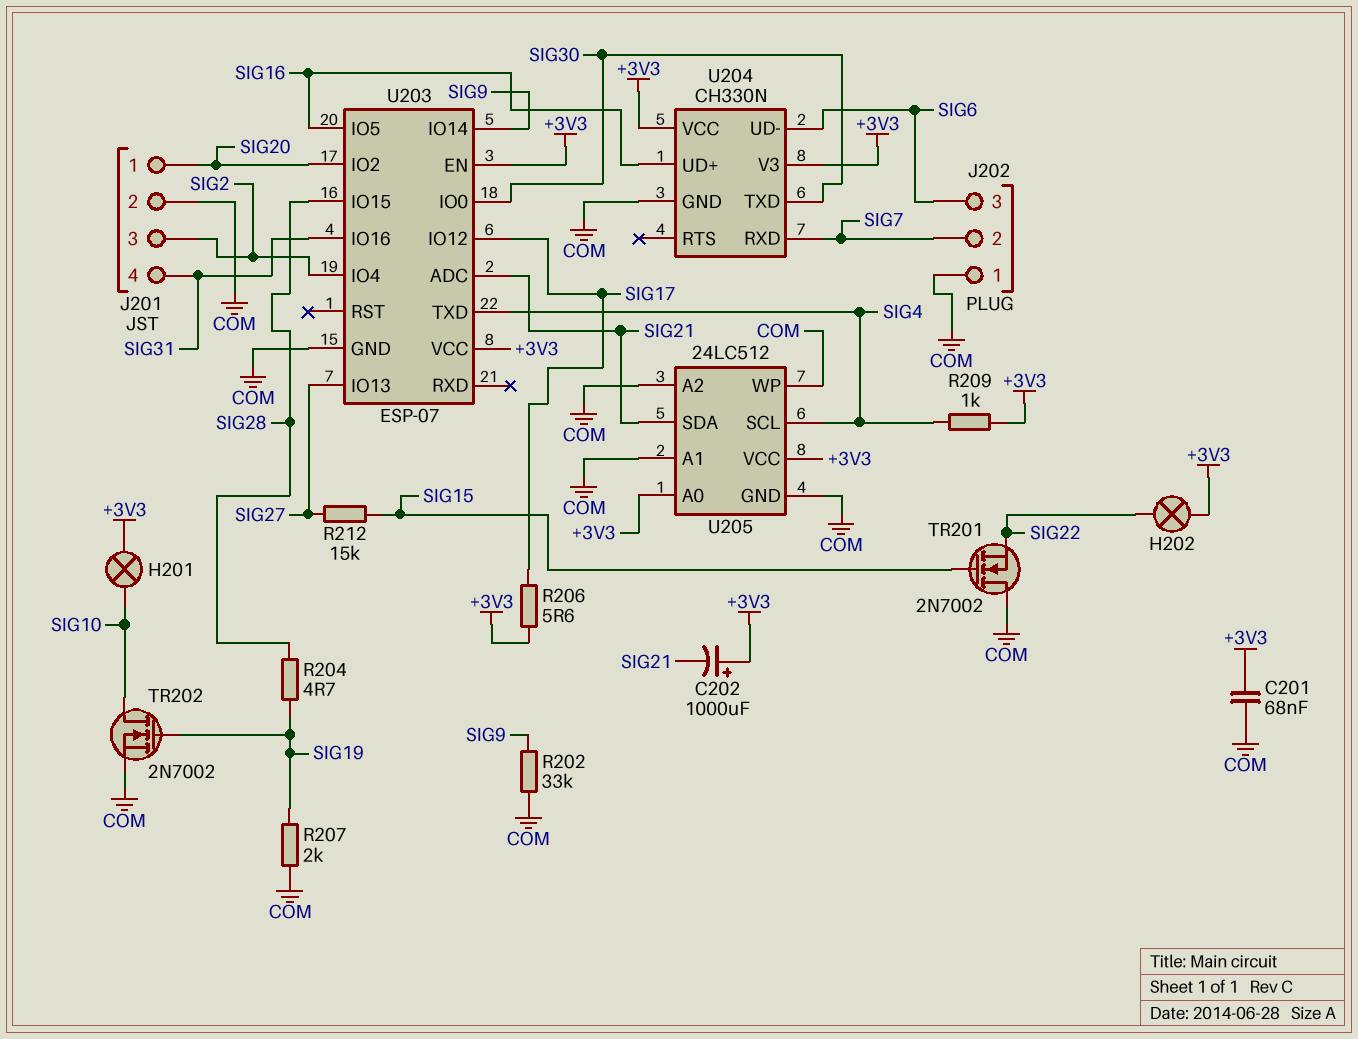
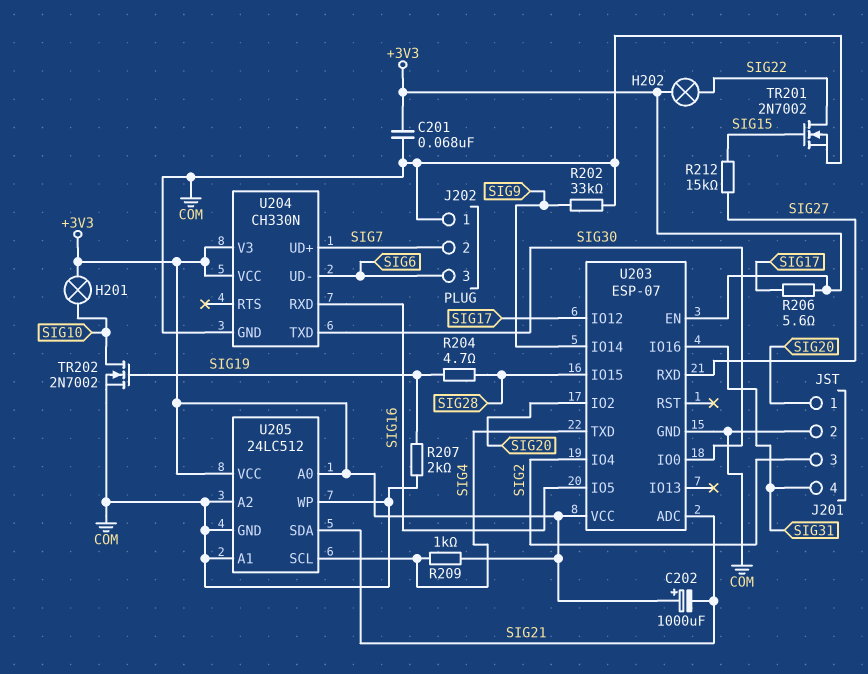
TR201: NMOS 2N7002 (G SIG15, D COM, S SIG22) -> NMOS 2N7002 (G SIG15, D SIG22, S COM)
U203 pin IO13: SIG27 -> none
U203 pin RXD: none -> SIG27
U204 pin RXD: SIG7 -> SIG16
U204 pin UD+: SIG16 -> SIG7

